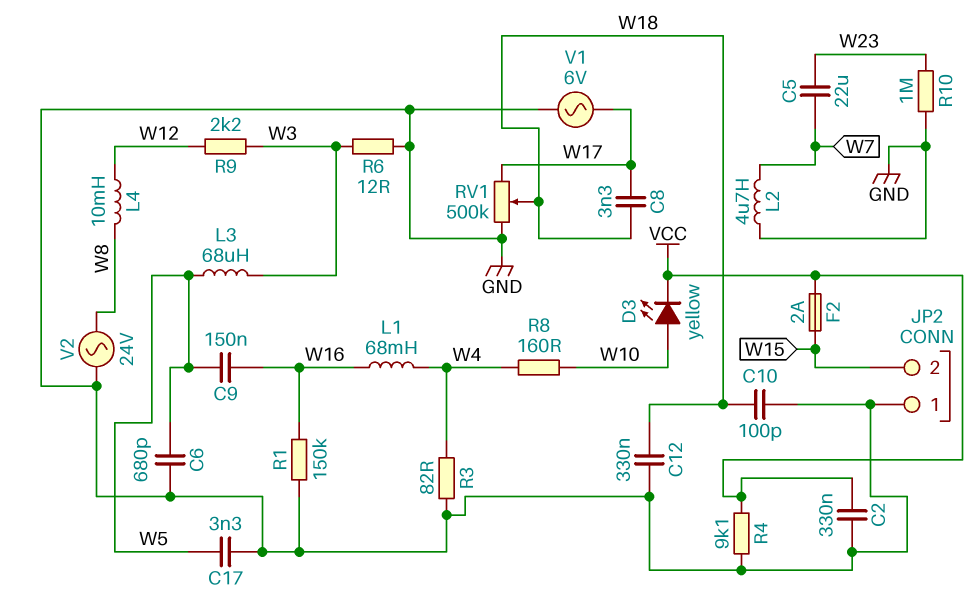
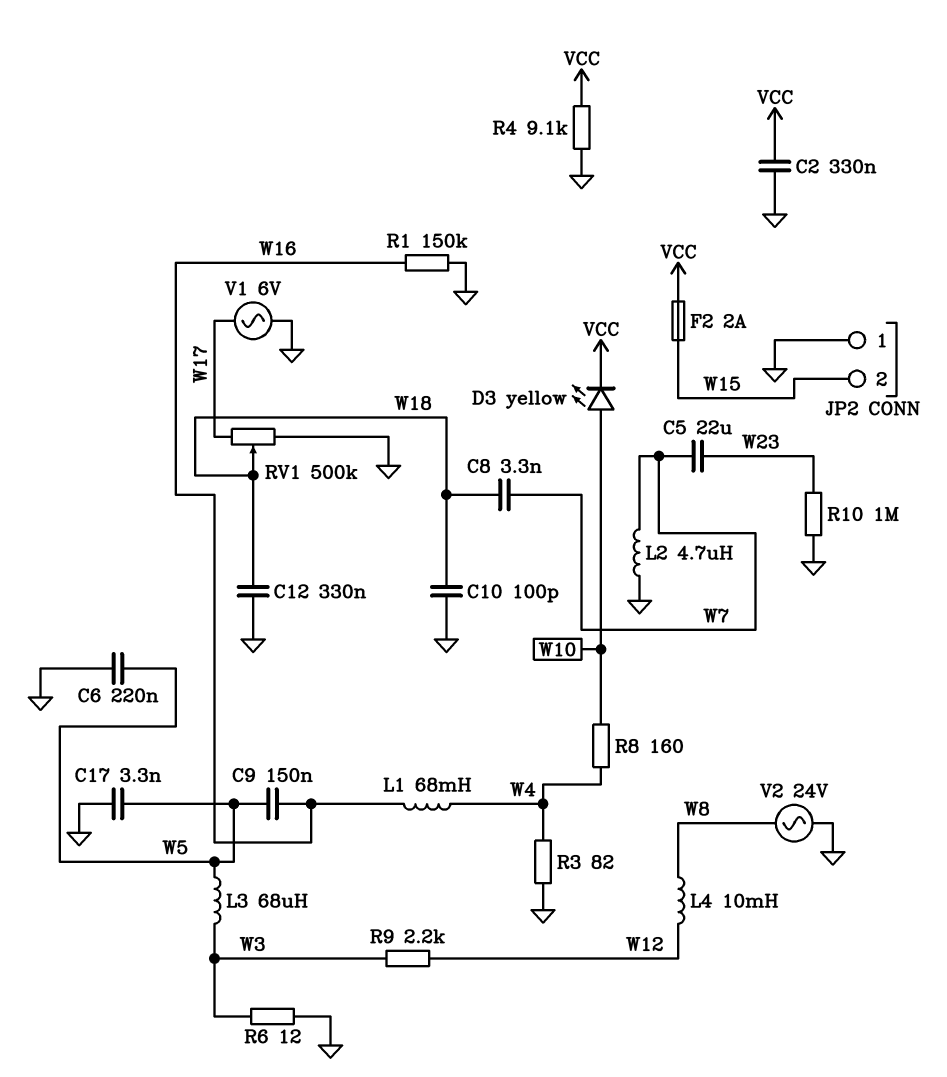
C6: 680pF (GND, W5) -> 220nF (GND, W5)
C8: 3.3nF (W17, W18) -> 3.3nF (W7, W18)

